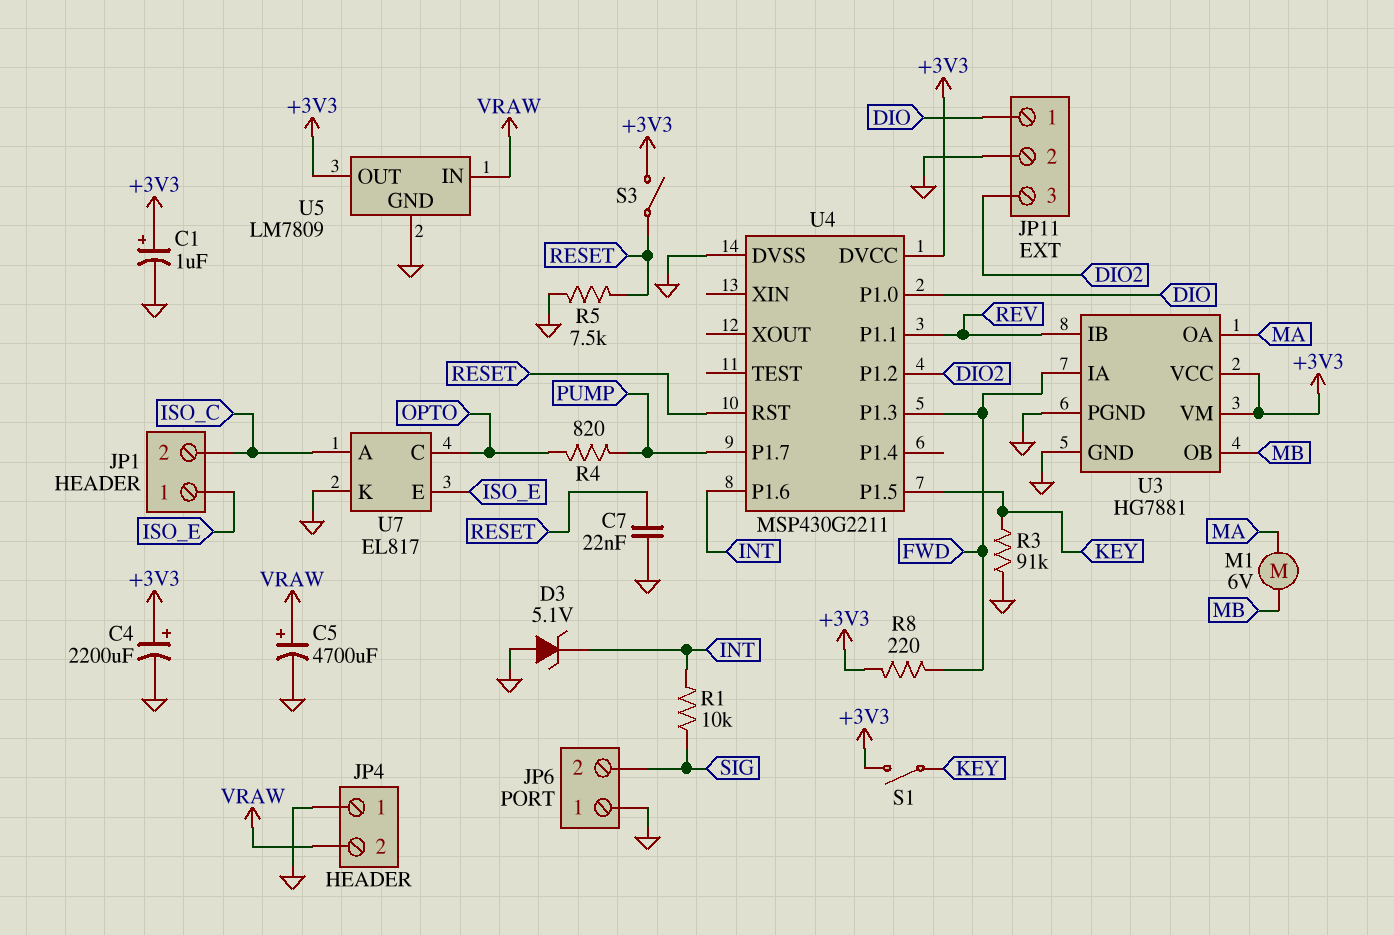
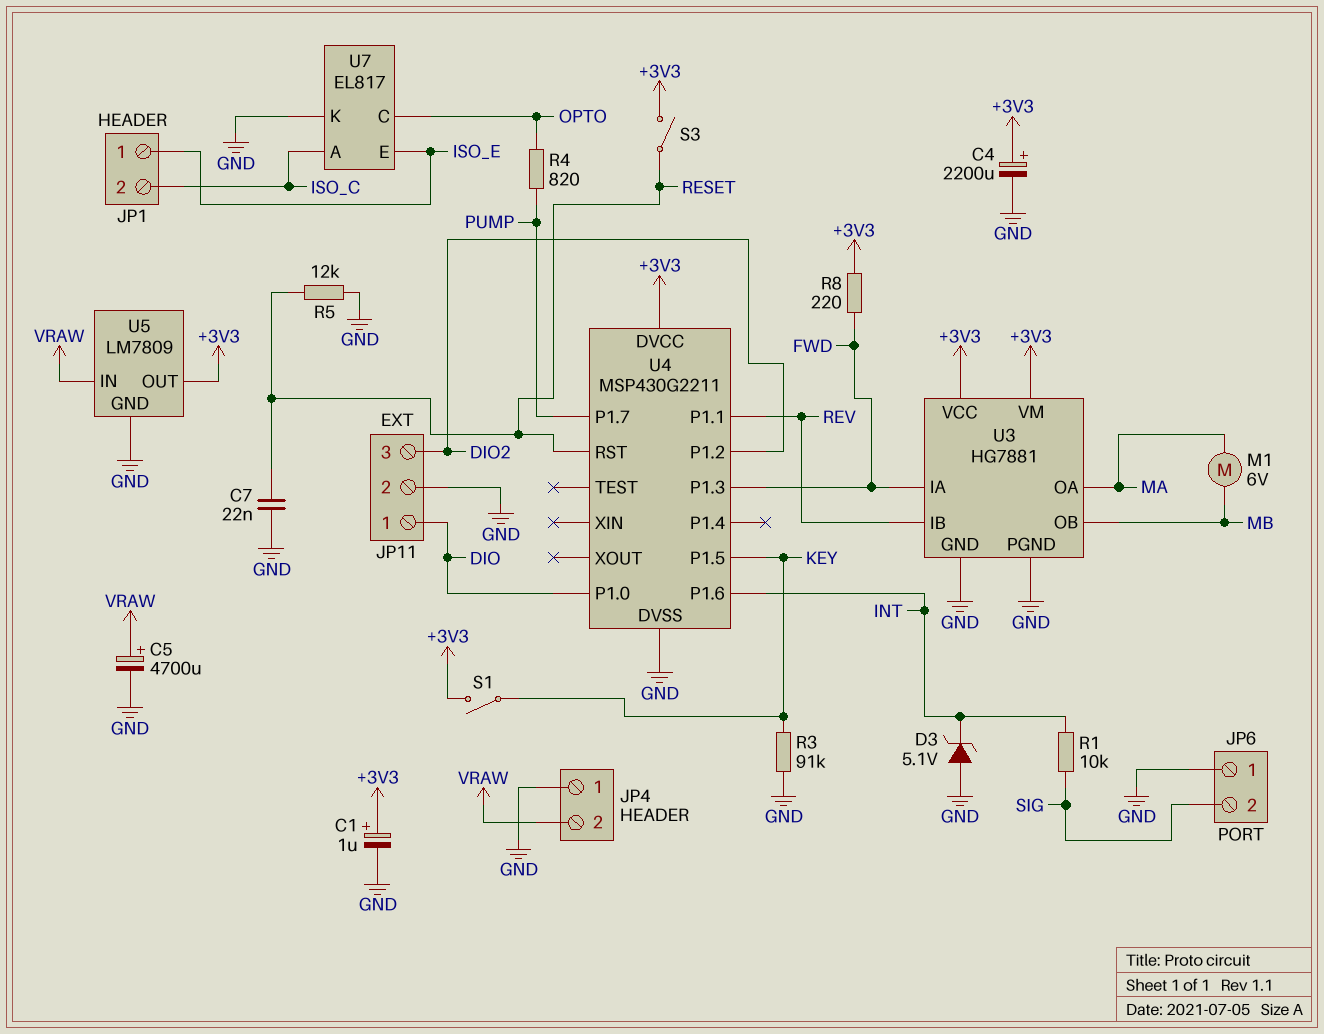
R5: 7.5k (GND, RESET) -> 12k (GND, RESET)

